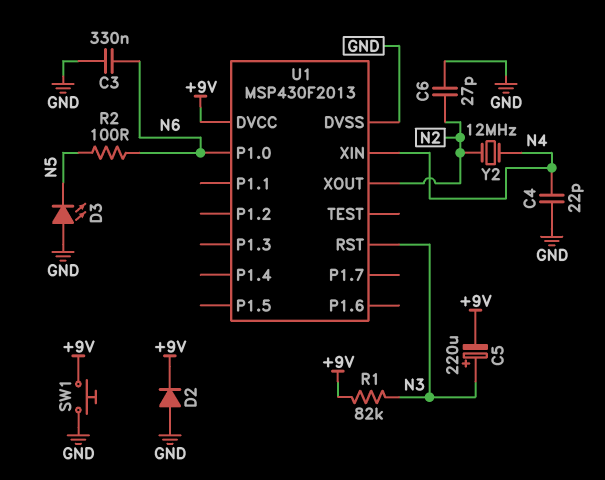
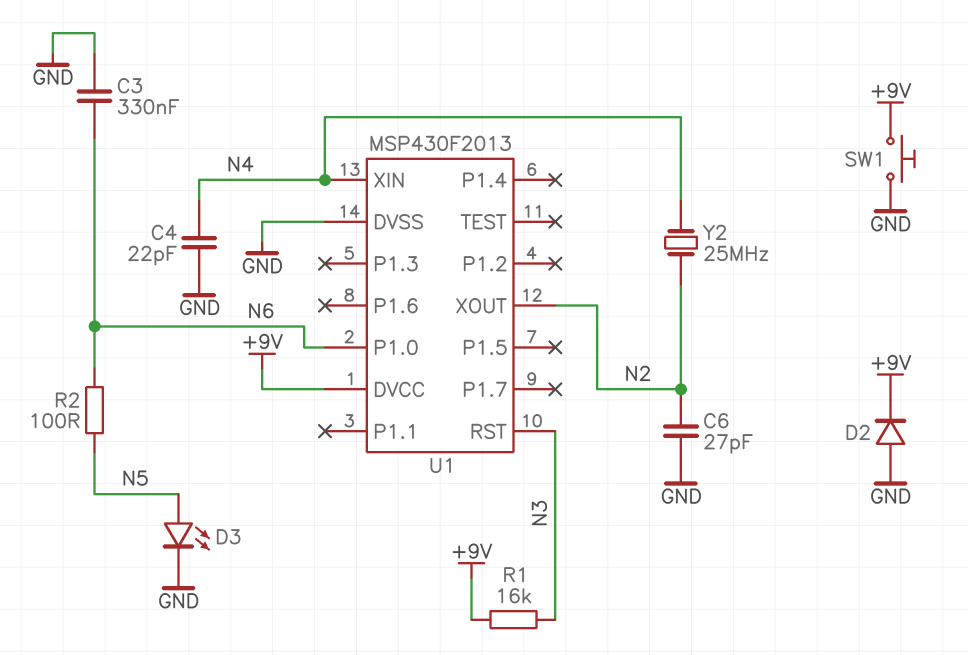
C5: 220uF (plus N3, minus +9V) -> none
D3: LED (A GND, K N5) -> LED (A N5, K GND)
R1: 82k (+9V, N3) -> 16k (+9V, N3)
Y2: 12MHz (N2, N4) -> 25MHz (N2, N4)

